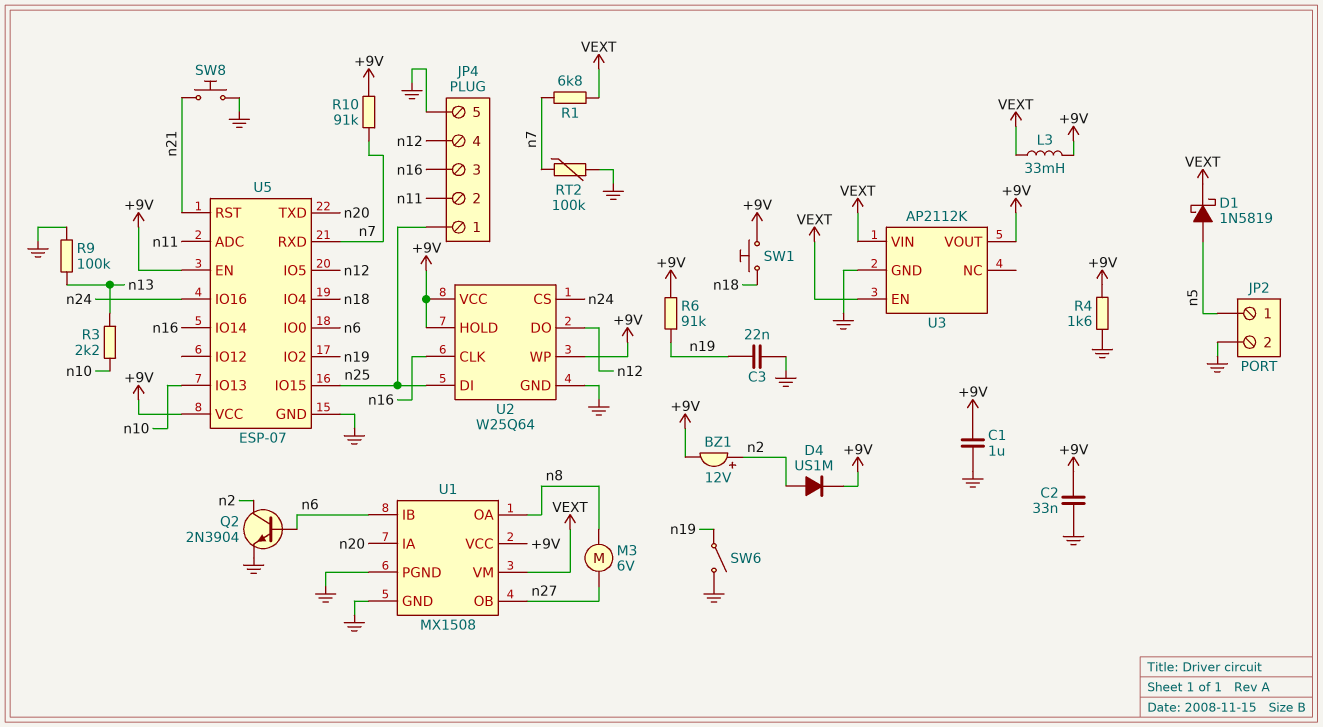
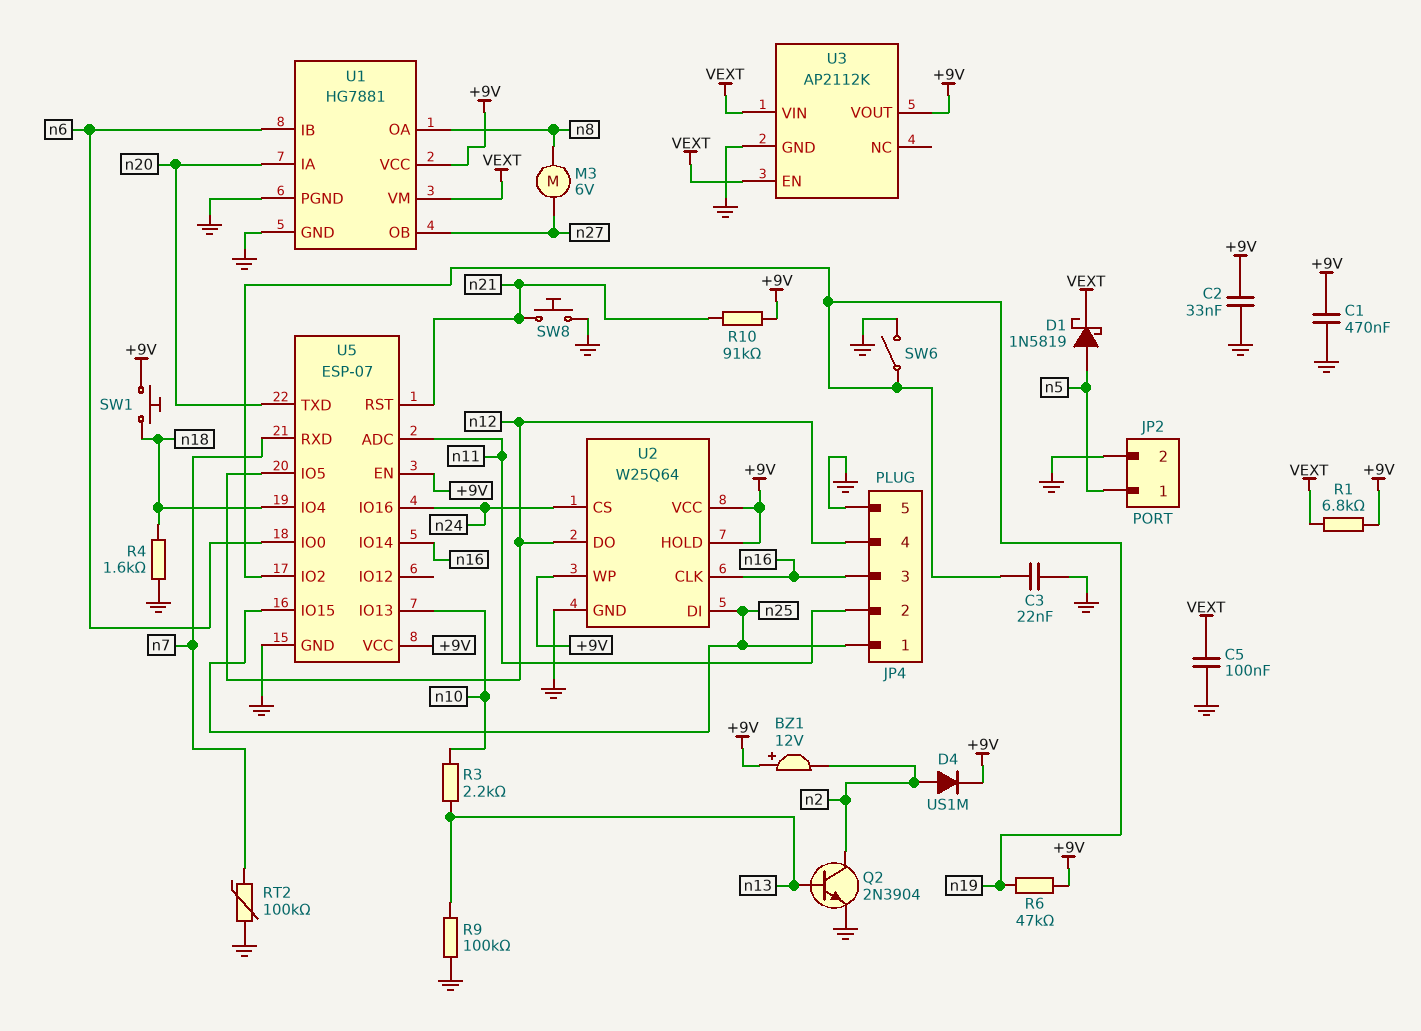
BZ1: buzzer 12V (plus n2, minus +9V) -> buzzer 12V (plus +9V, minus n2)
C1: 1uF (+9V, GND) -> 470nF (+9V, GND)
C5: none -> 100nF (GND, VEXT)
L3: 33mH (+9V, VEXT) -> none
Q2: NPN 2N3904 (B n6, C n2, E GND) -> NPN 2N3904 (B n13, C n2, E GND)
R1: 6.8k (VEXT, n7) -> 6.8k (+9V, VEXT)
R4: 1.6k (+9V, GND) -> 1.6k (GND, n18)
R6: 91k (+9V, n19) -> 47k (+9V, n19)
R10: 91k (+9V, n7) -> 91k (+9V, n21)
U1: MX1508 -> HG7881

